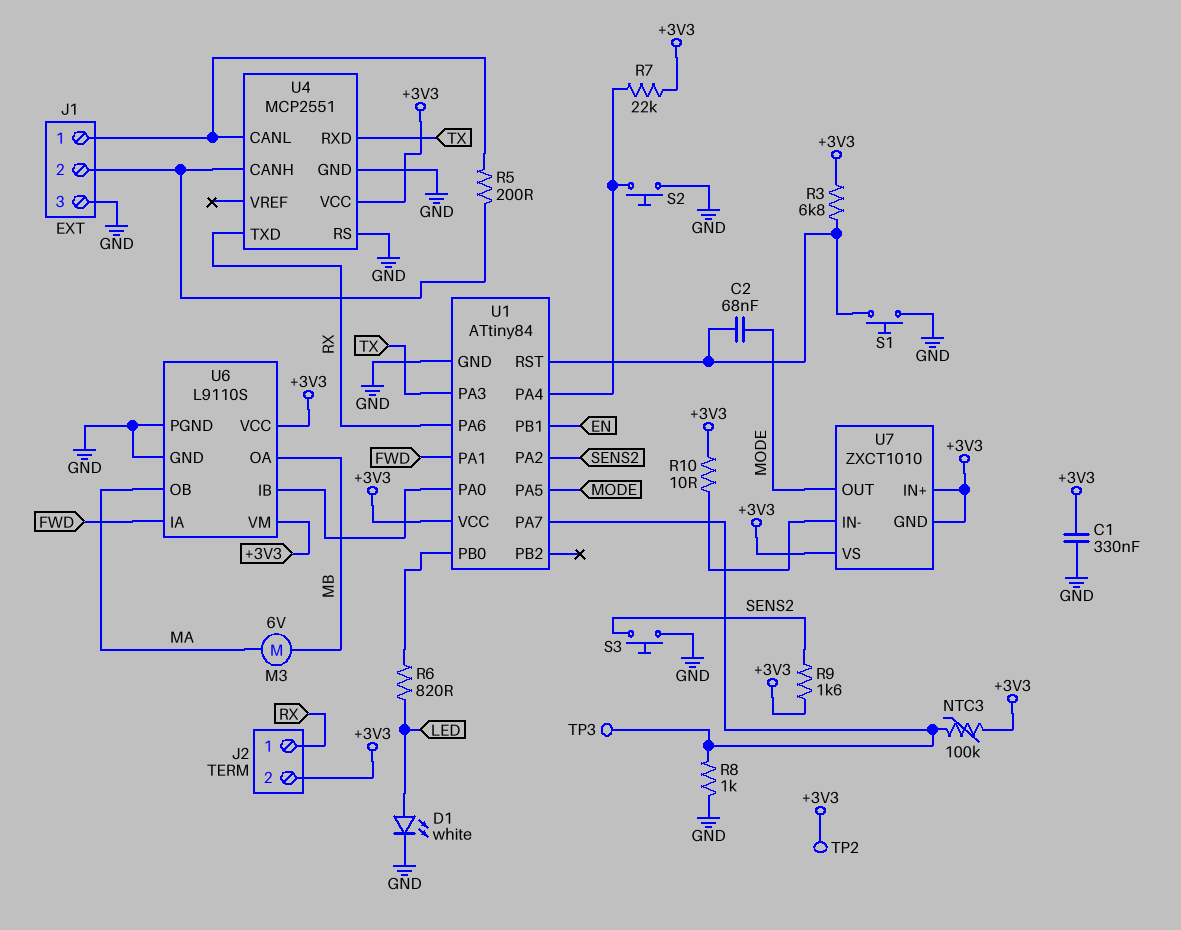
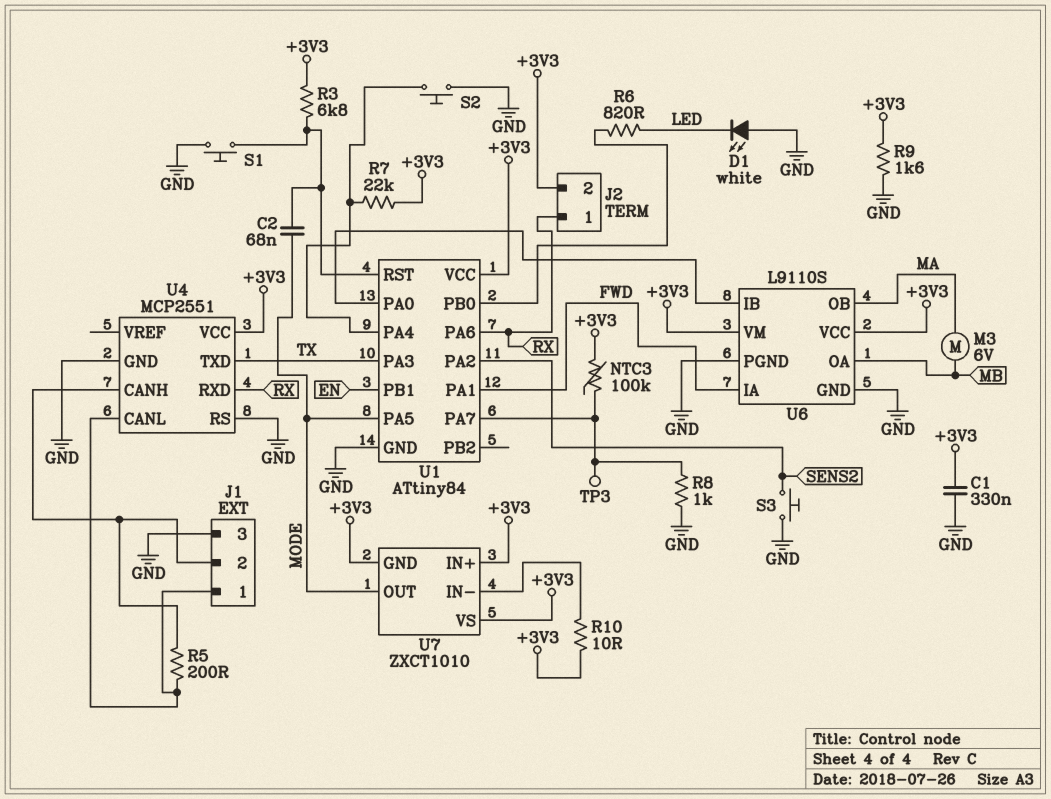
D1: LED white (A LED, K GND) -> LED white (A GND, K LED)
R9: 1.6k (+3V3, SENS2) -> 1.6k (+3V3, GND)
TP2: test point (+3V3) -> none
U4 pin RXD: TX -> RX
U4 pin TXD: RX -> TX

